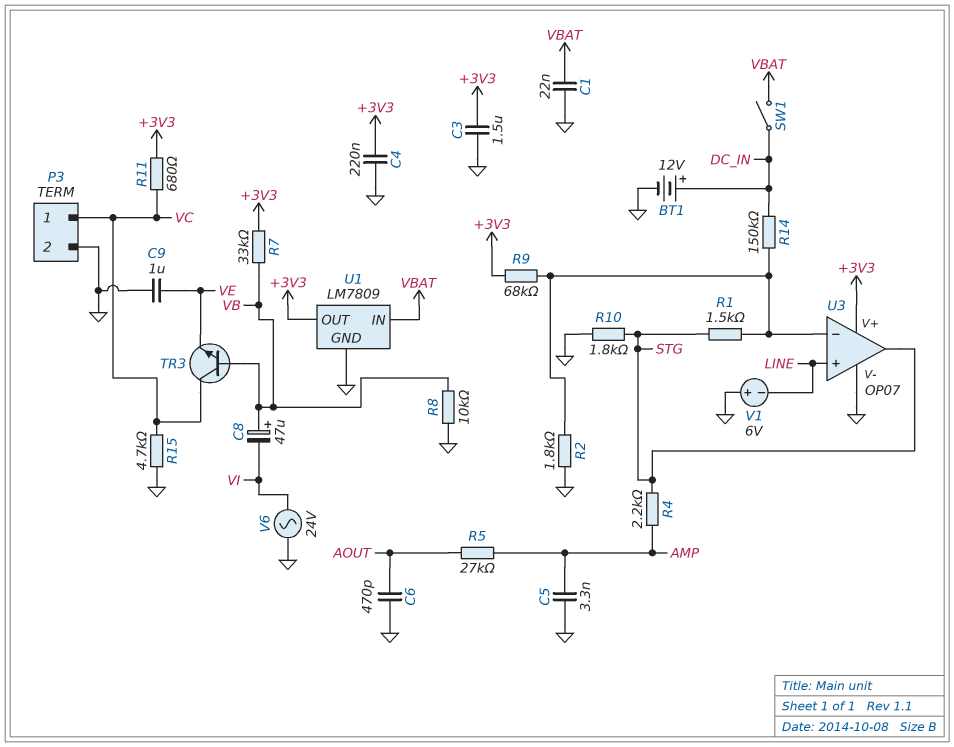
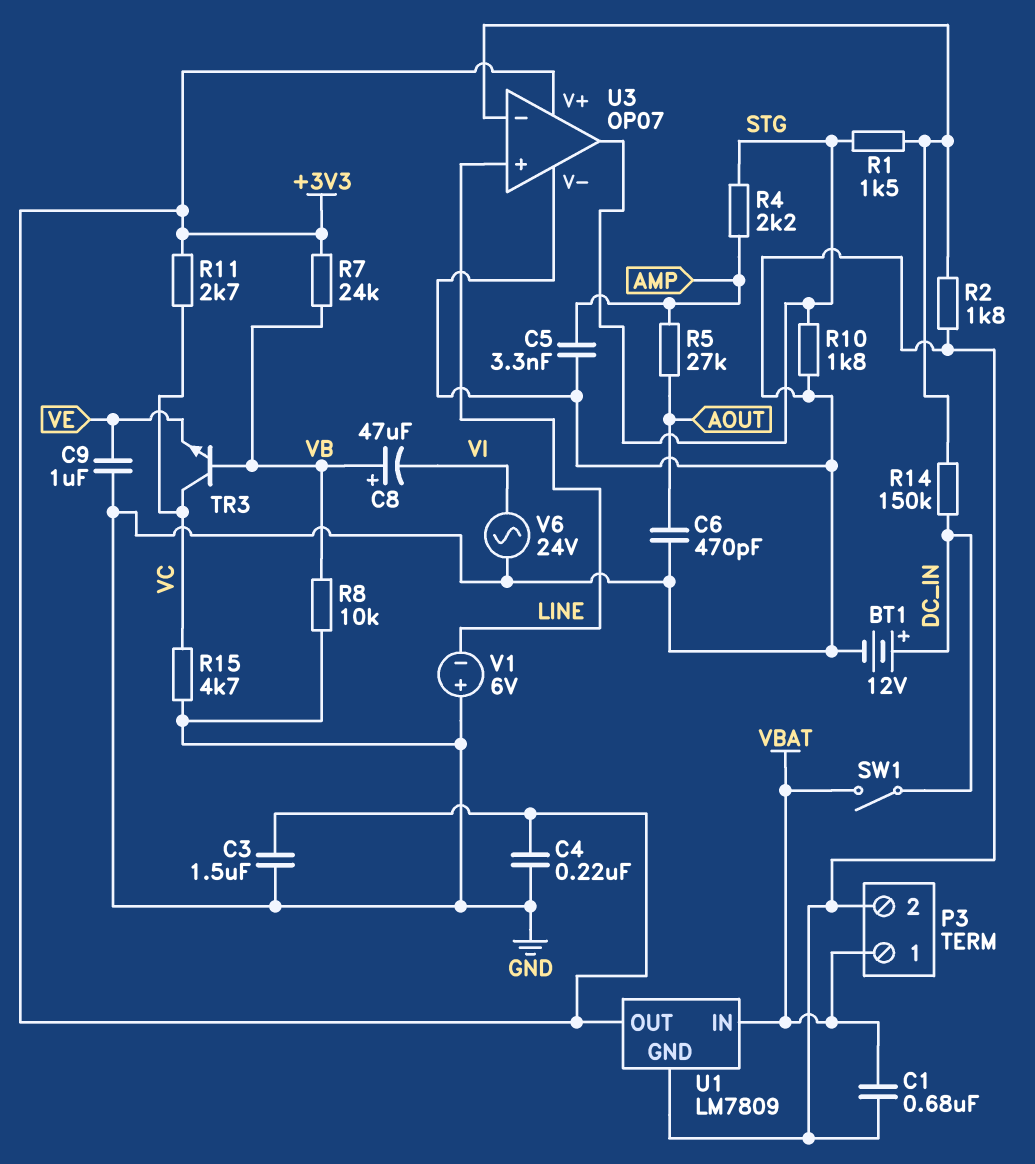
C1: 22nF (GND, VBAT) -> 680nF (GND, VBAT)
P3 pin 1: VC -> VBAT
R7: 33k (+3V3, VB) -> 24k (+3V3, VB)
R9: 68k (+3V3, U3/in-) -> none
R11: 680 (+3V3, VC) -> 2.7k (+3V3, VC)

